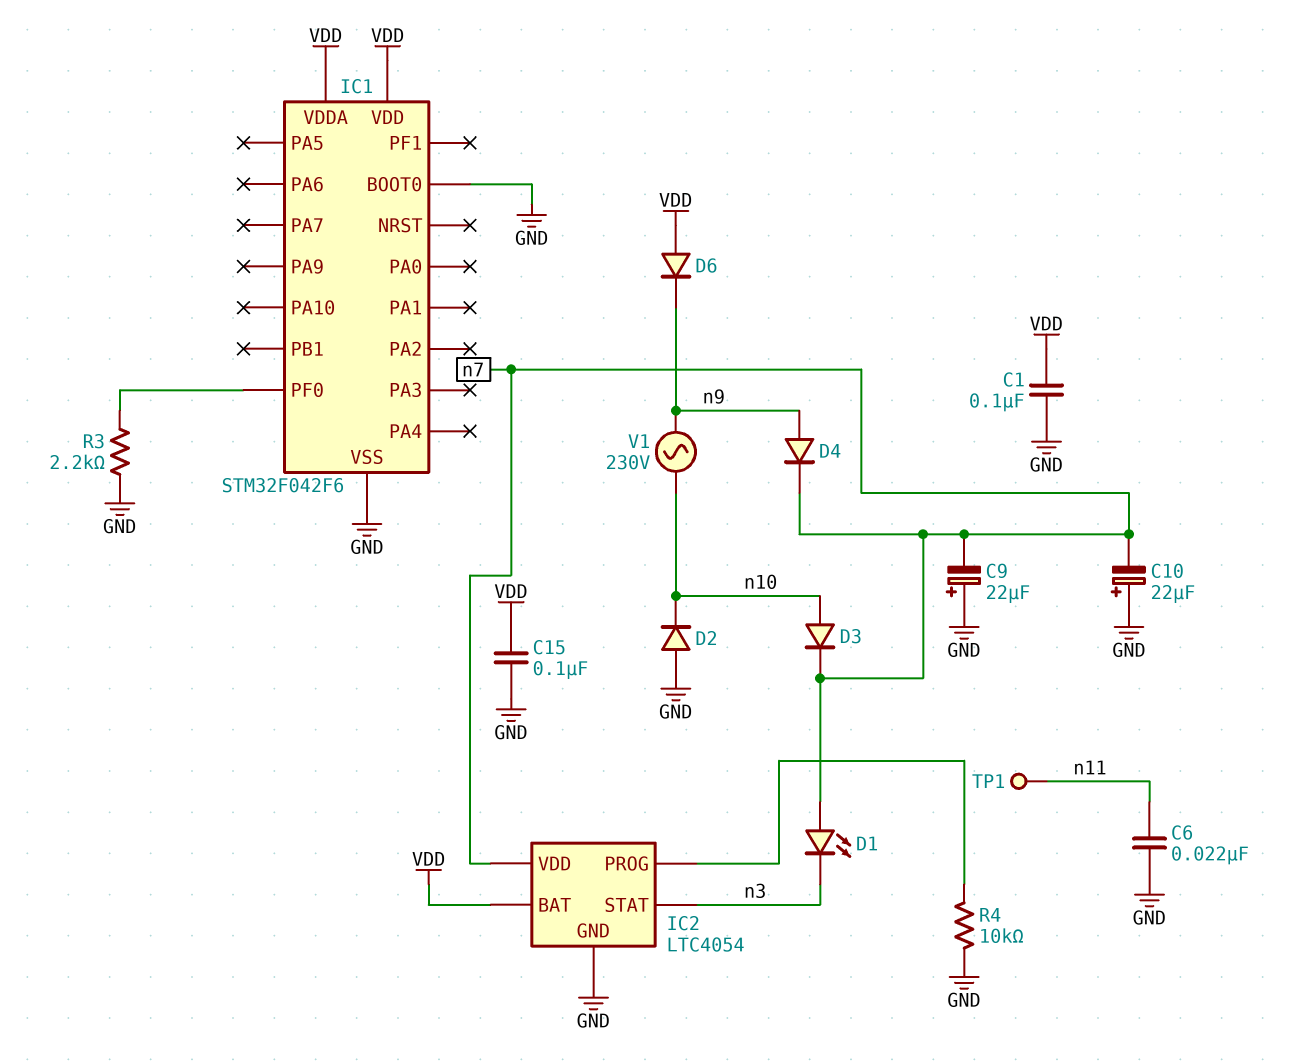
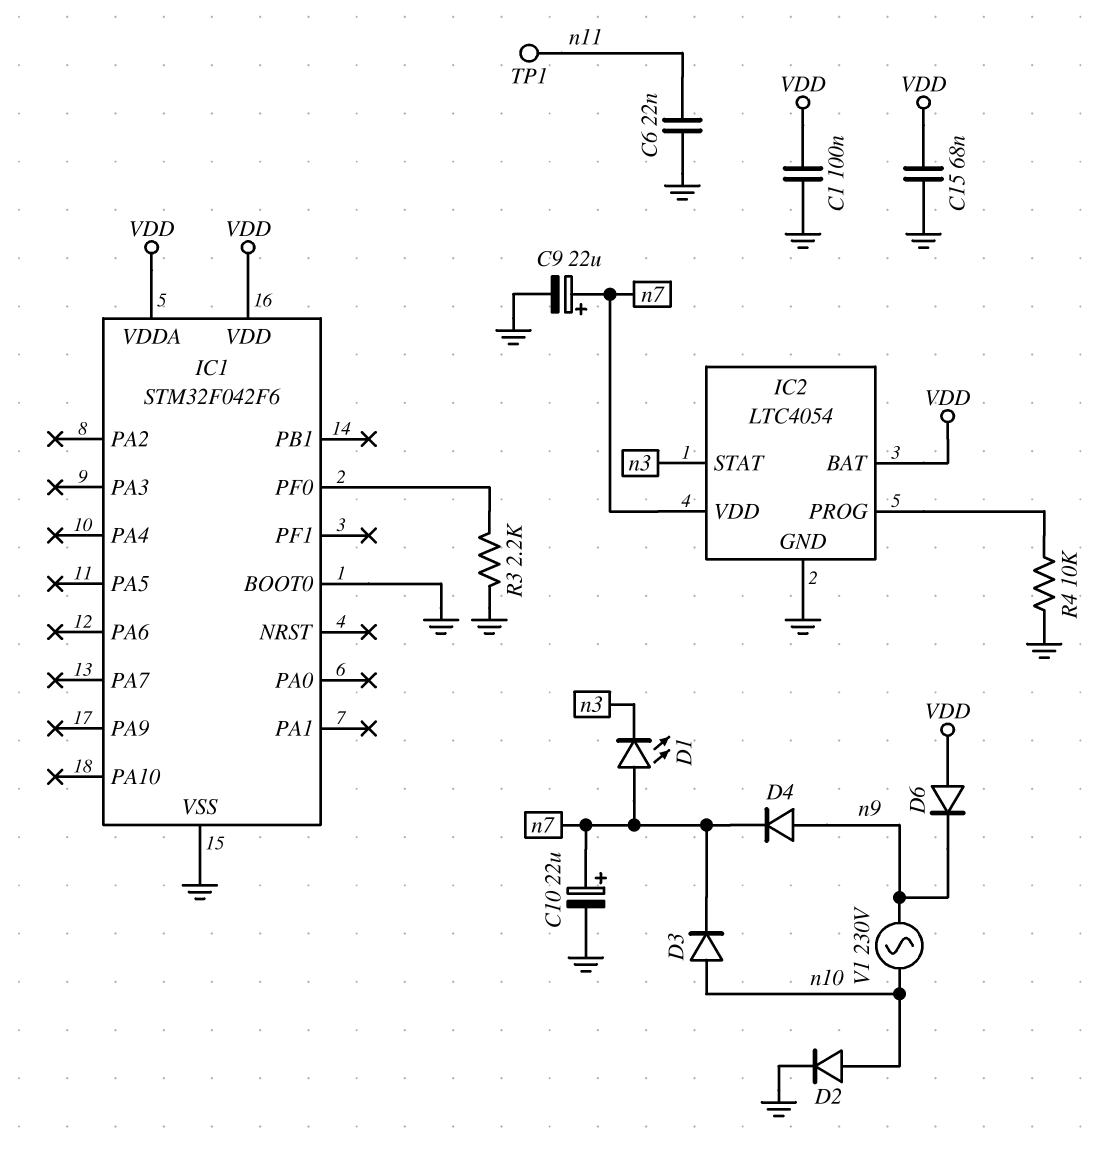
C9: 22uF (plus GND, minus n7) -> 22uF (plus n7, minus GND)
C10: 22uF (plus GND, minus n7) -> 22uF (plus n7, minus GND)
C15: 100nF (GND, VDD) -> 68nF (GND, VDD)
D2: diode (A GND, K n10) -> diode (A n10, K GND)

